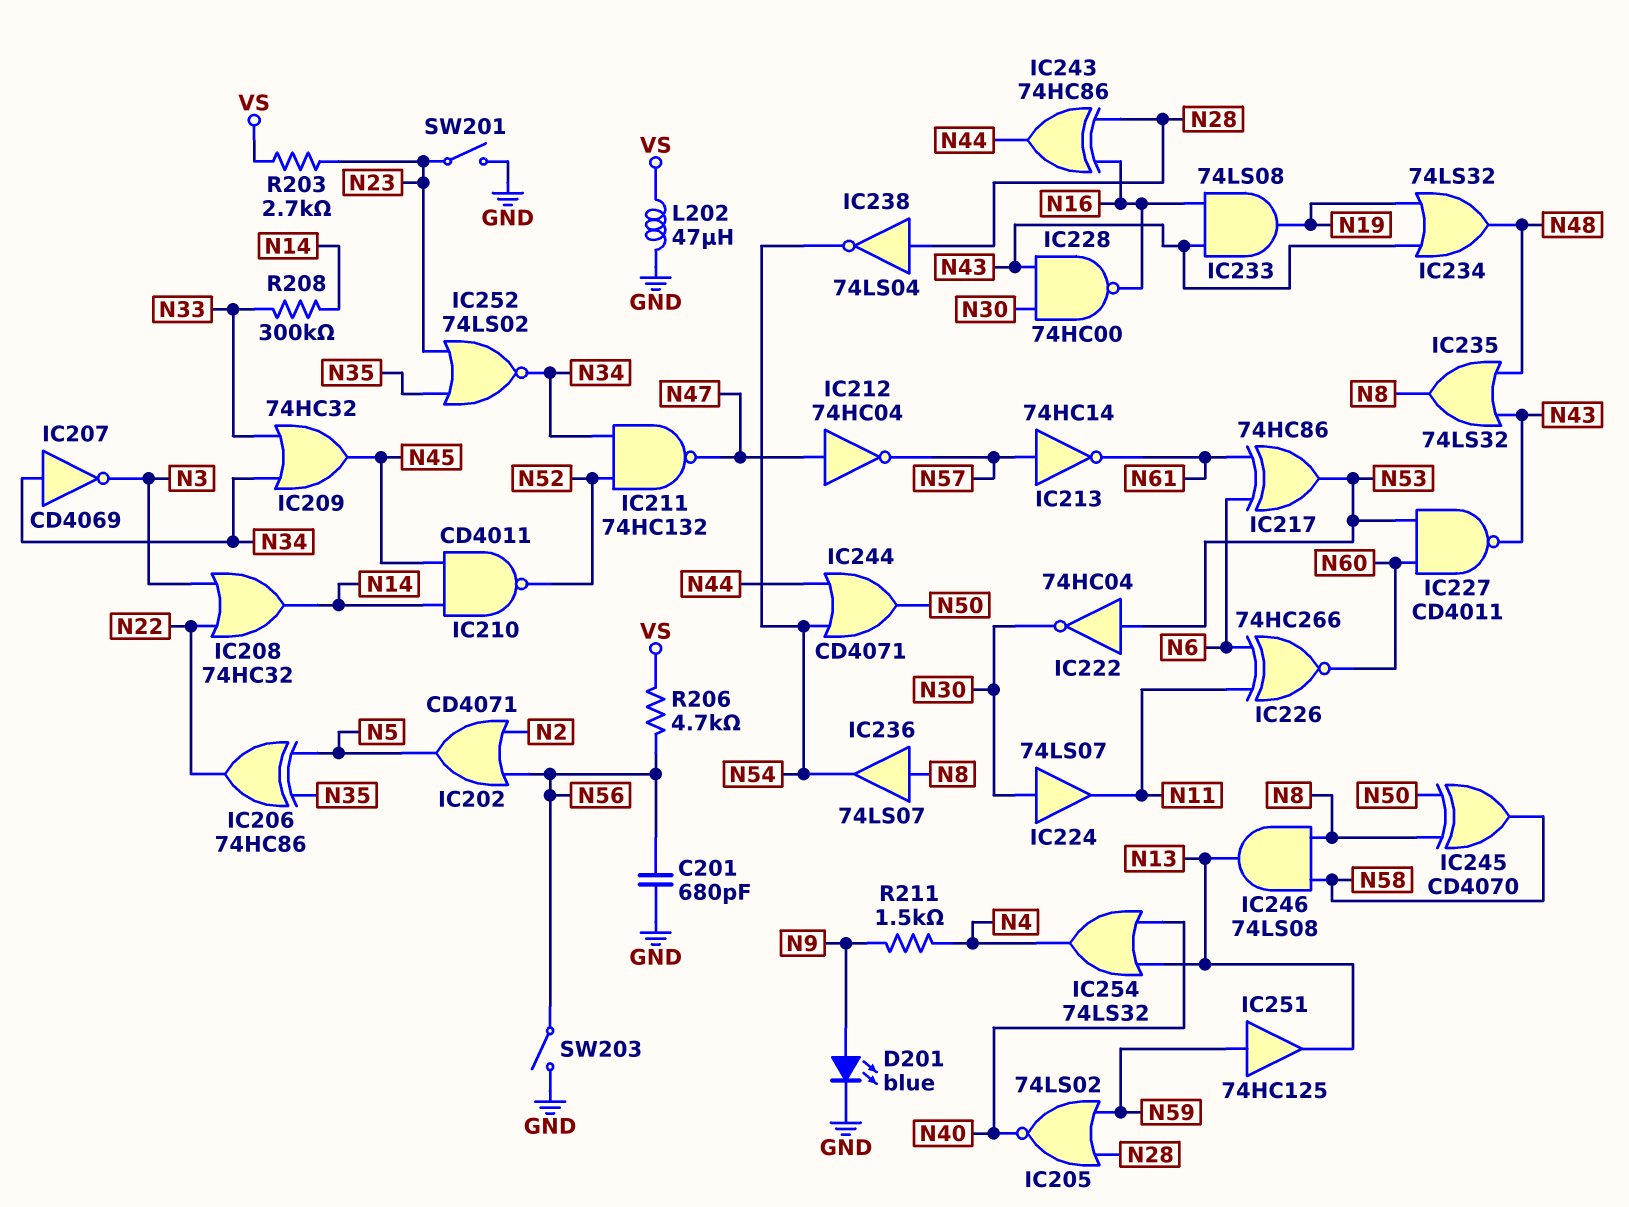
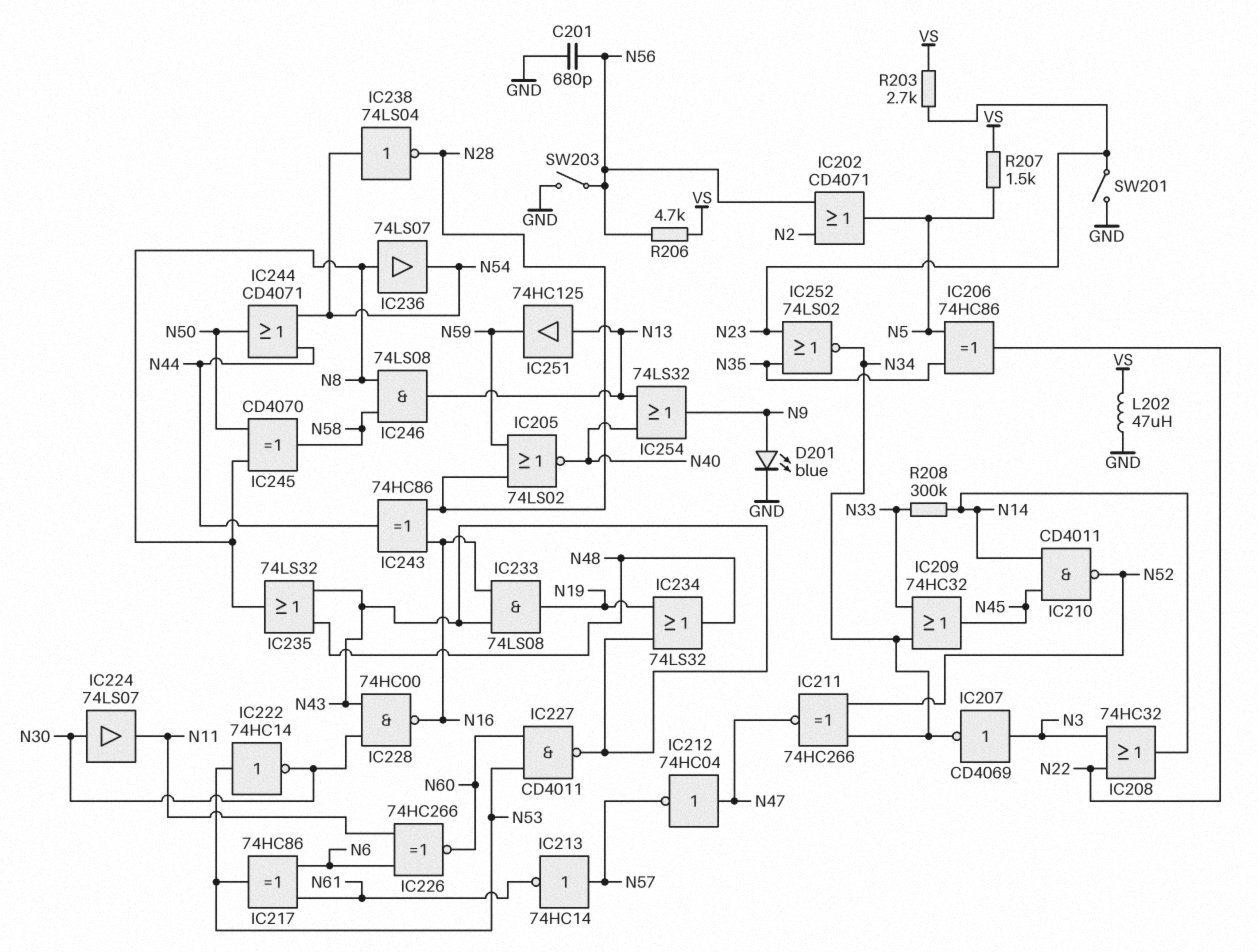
IC207: NOT CD4069 (in N34, out N3) -> NOT CD4069 (in N3, out N34)
IC211: NAND 74HC132 (in N34, in N52, out N47) -> XNOR 74HC266 (in N34, in N52, out N47)
IC222: NOT 74HC04 (in N53, out N30) -> NOT 74HC14 (in N53, out N30)
IC238: NOT 74LS04 (in N28, out N54) -> NOT 74LS04 (in N54, out N28)
IC251: buffer 74HC125 (in N59, out N13) -> buffer 74HC125 (in N13, out N59)
IC254: OR 74LS32 (in N13, in N40, out N4) -> OR 74LS32 (in N13, in N40, out N9)
R207: none -> 1.5k (N5, VS)
R211: 1.5k (N4, N9) -> none

